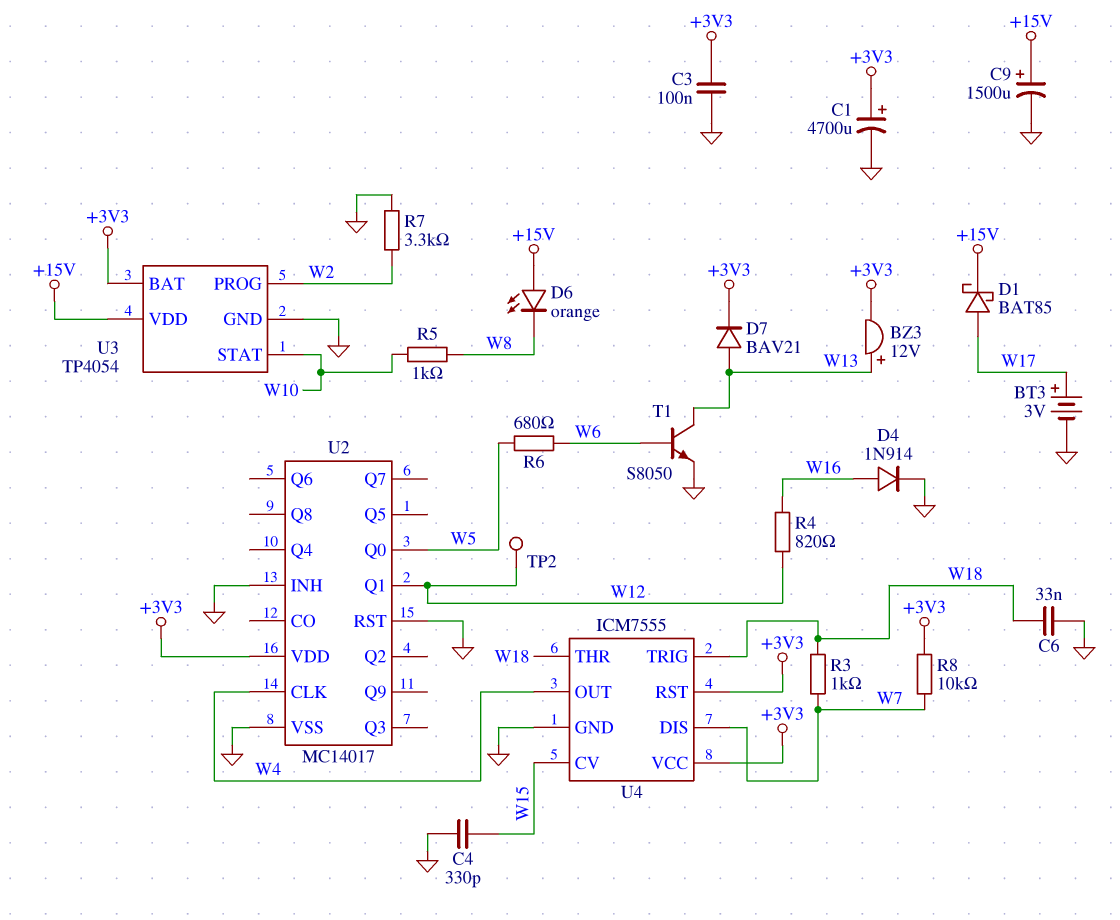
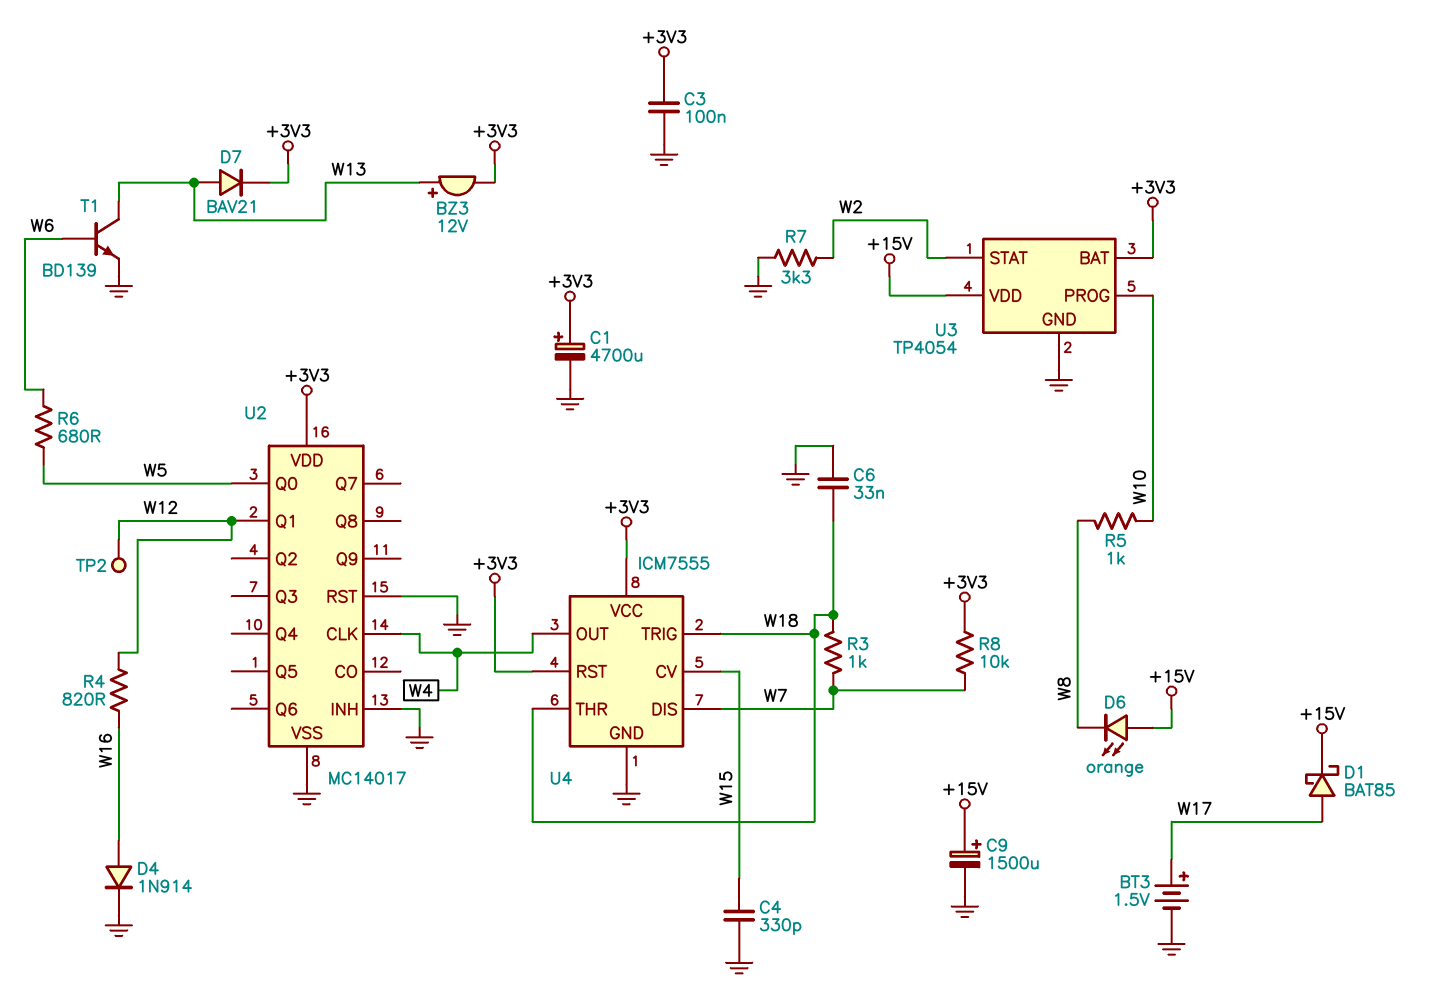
BT3: 3V (plus W17, minus GND) -> 1.5V (plus W17, minus GND)
T1: NPN S8050 (B W6, C W13, E GND) -> NPN BD139 (B W6, C W13, E GND)
U3 pin PROG: W2 -> W10
U3 pin STAT: W10 -> W2

